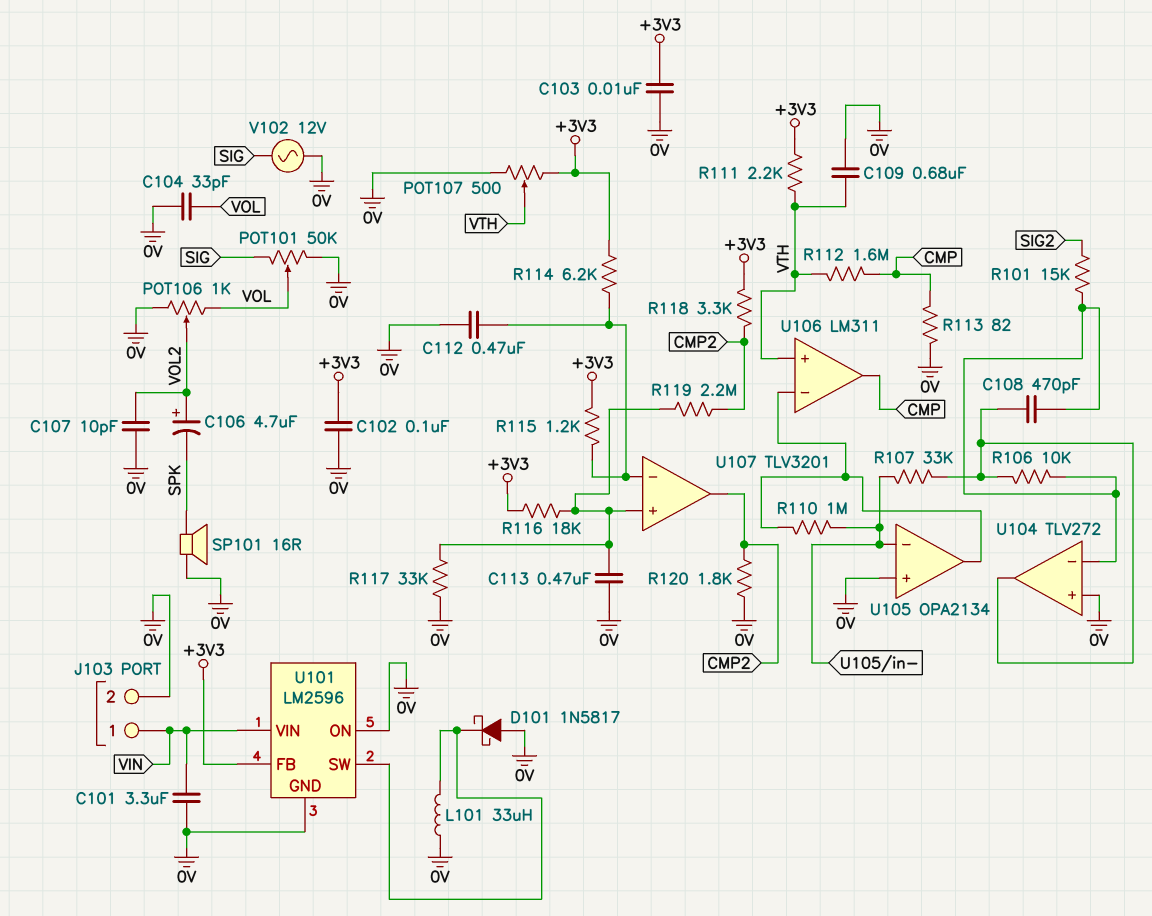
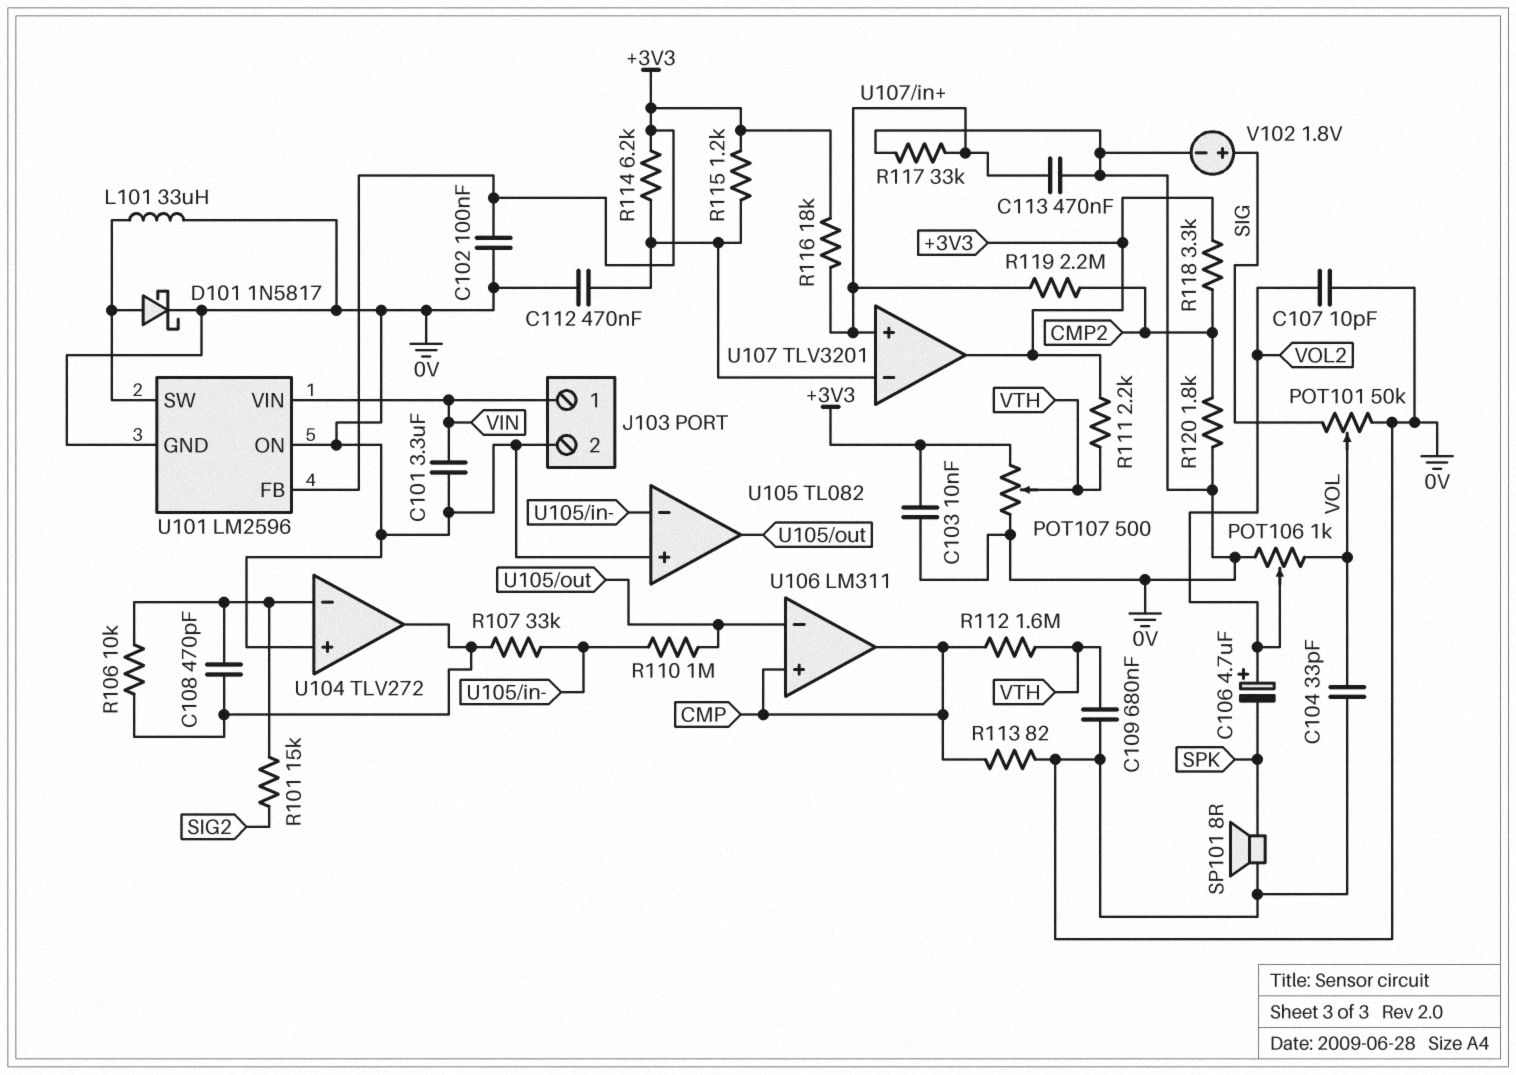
D101: schottky 1N5817 (A 0V, K U101/SW) -> schottky 1N5817 (A U101/SW, K 0V)
SP101: speaker 16R (0V, SPK) -> speaker 8R (0V, SPK)
U105: OPA2134 -> TL082
U106 pin in+: VTH -> CMP
U107 pin out: CMP2 -> +3V3
V102: AC 12V (0V, SIG) -> 1.8V (plus SIG, minus 0V)

